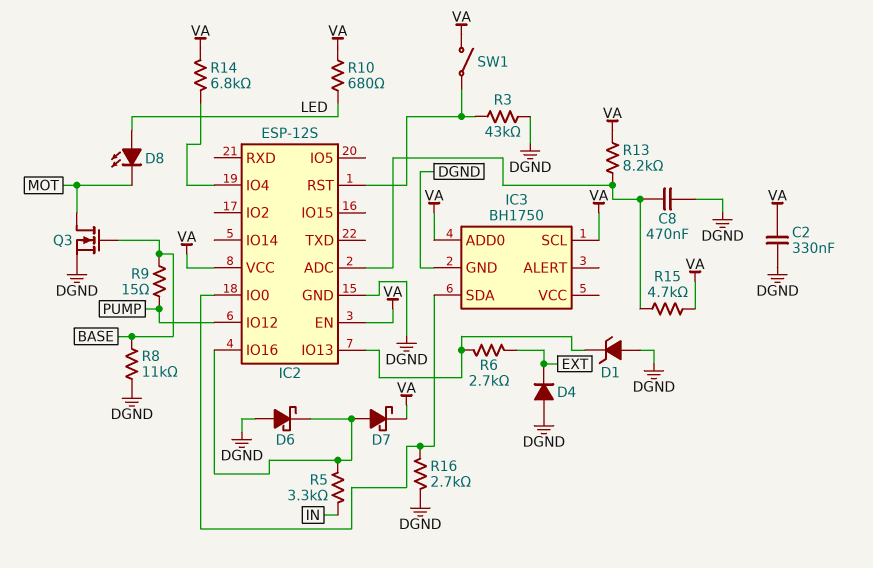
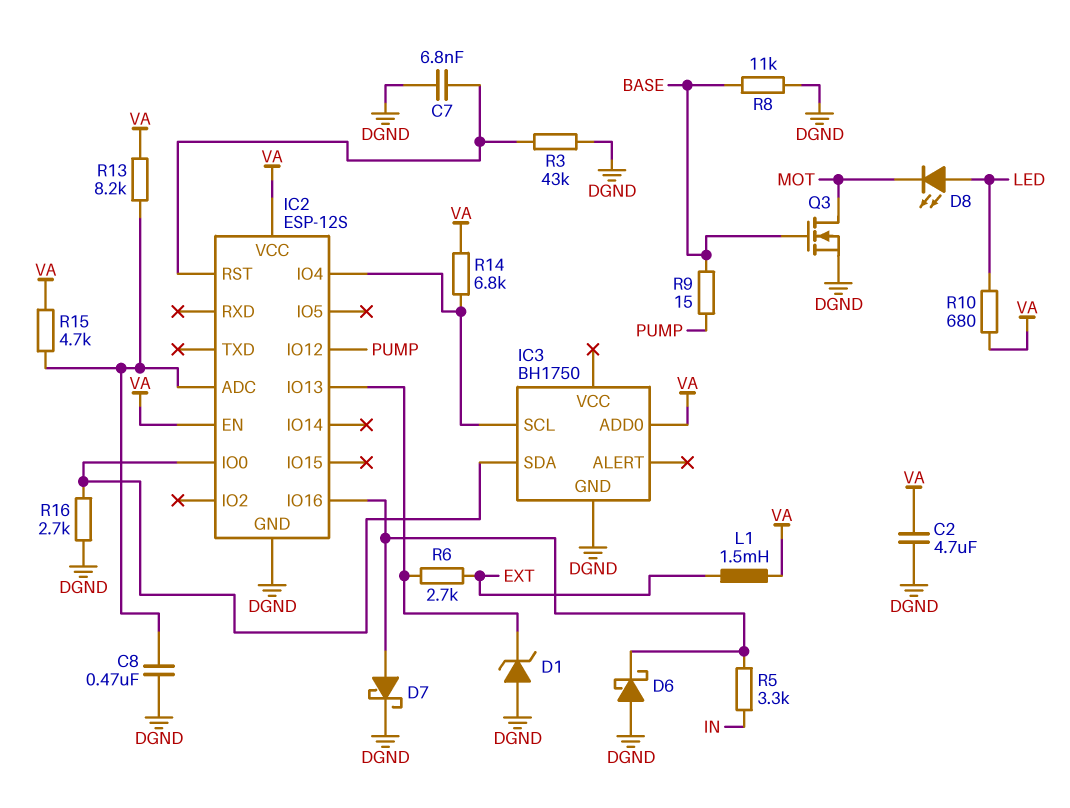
C2: 330nF (DGND, VA) -> 4.7uF (DGND, VA)
C7: none -> 6.8nF (DGND, IC2/RST)
D4: diode (A DGND, K EXT) -> none
D7: schottky (A IC2/IO16, K VA) -> schottky (A IC2/IO16, K DGND)
IC3 pin SCL: VA -> IC2/IO4
L1: none -> 1.5mH (EXT, VA)
SW1: switch (IC2/RST, VA) -> none

